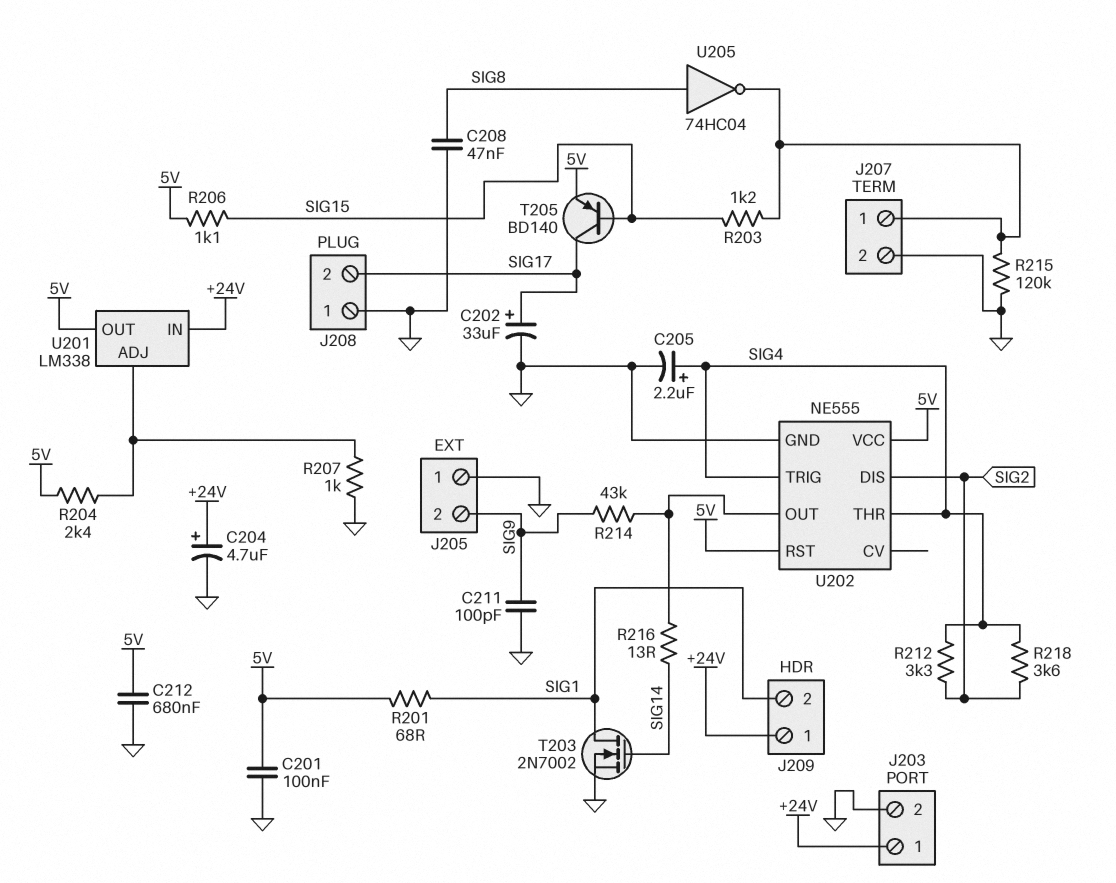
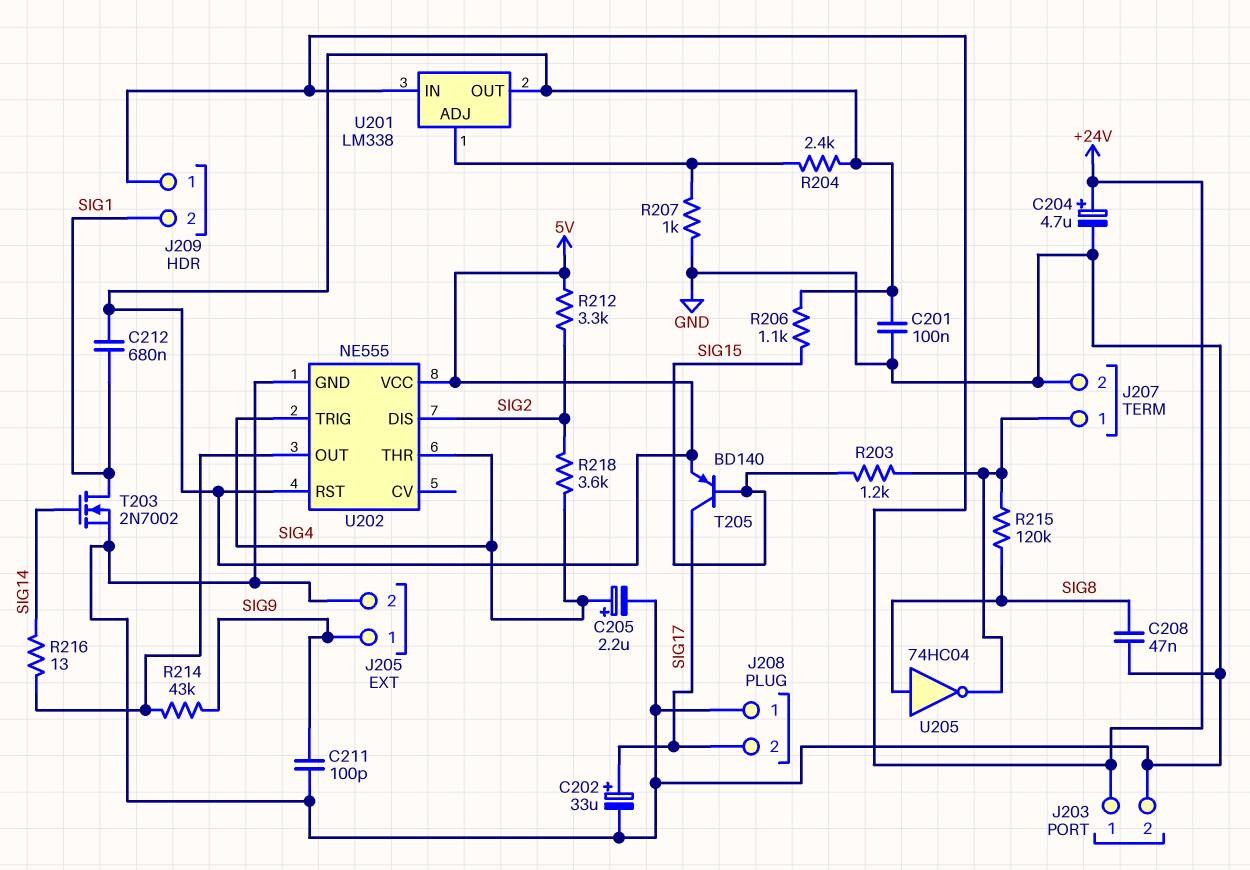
C212: 680nF (5V, GND) -> 680nF (5V, SIG1)
J205 pin 1: GND -> SIG9
J205 pin 2: SIG9 -> GND
R201: 68 (5V, SIG1) -> none
R212: 3.3k (SIG2, SIG4) -> 3.3k (5V, SIG2)
R215: 120k (GND, J207/1) -> 120k (J207/1, SIG8)

